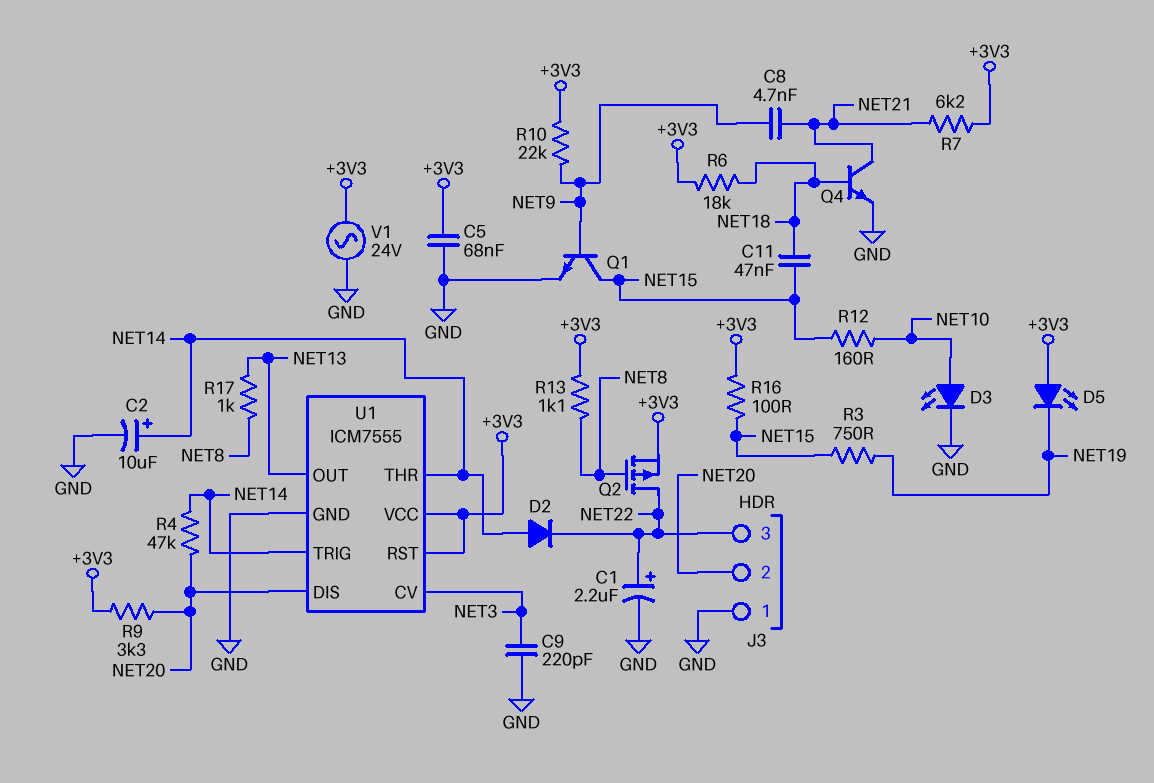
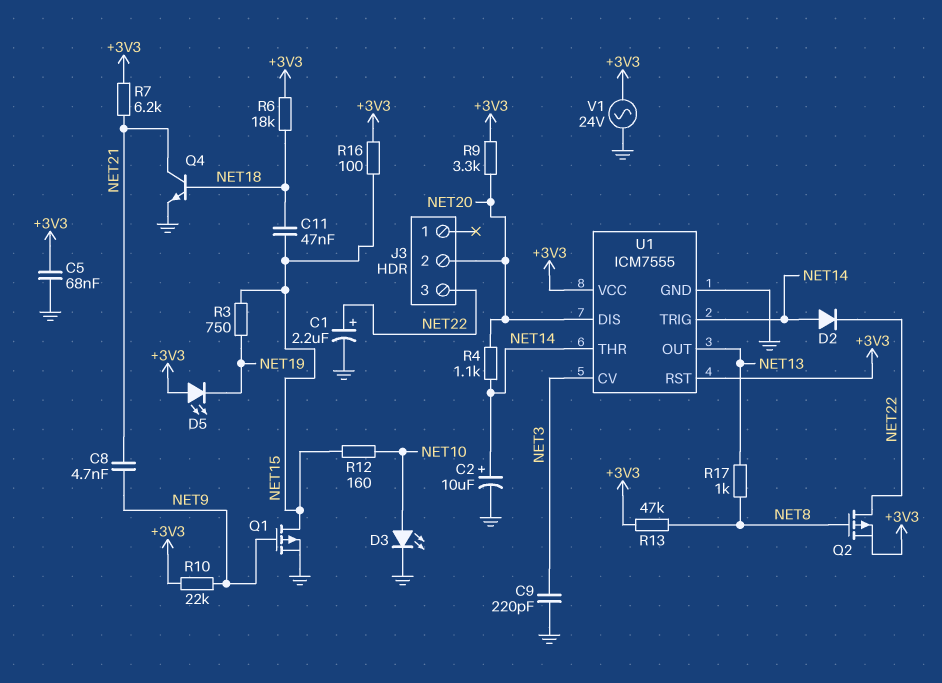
J3 pin 1: GND -> none
Q1: NPN (B NET9, C NET15, E GND) -> PMOS (G NET9, D NET15, S GND)
R4: 47k (NET14, NET20) -> 1.1k (NET14, NET20)
R13: 1.1k (+3V3, NET8) -> 47k (+3V3, NET8)

